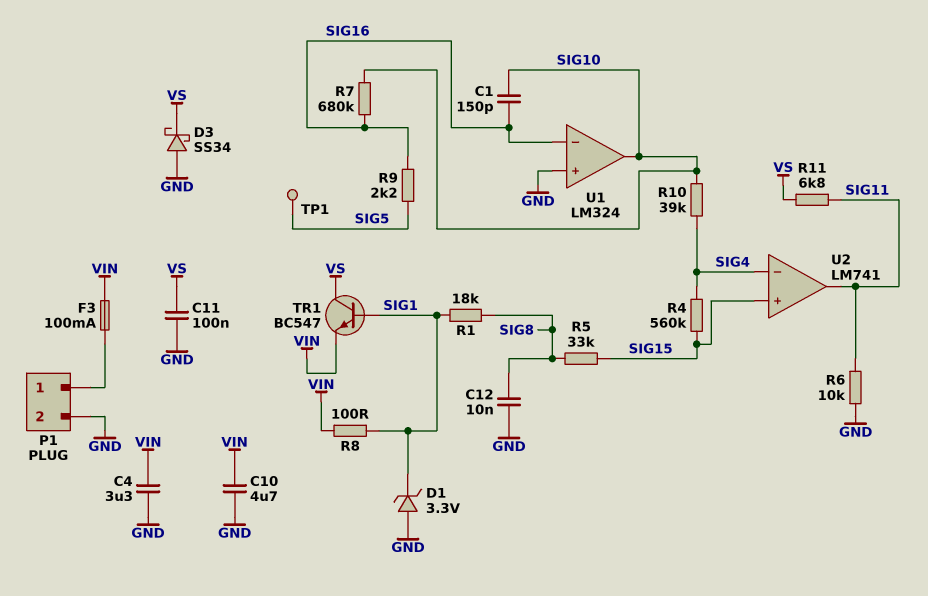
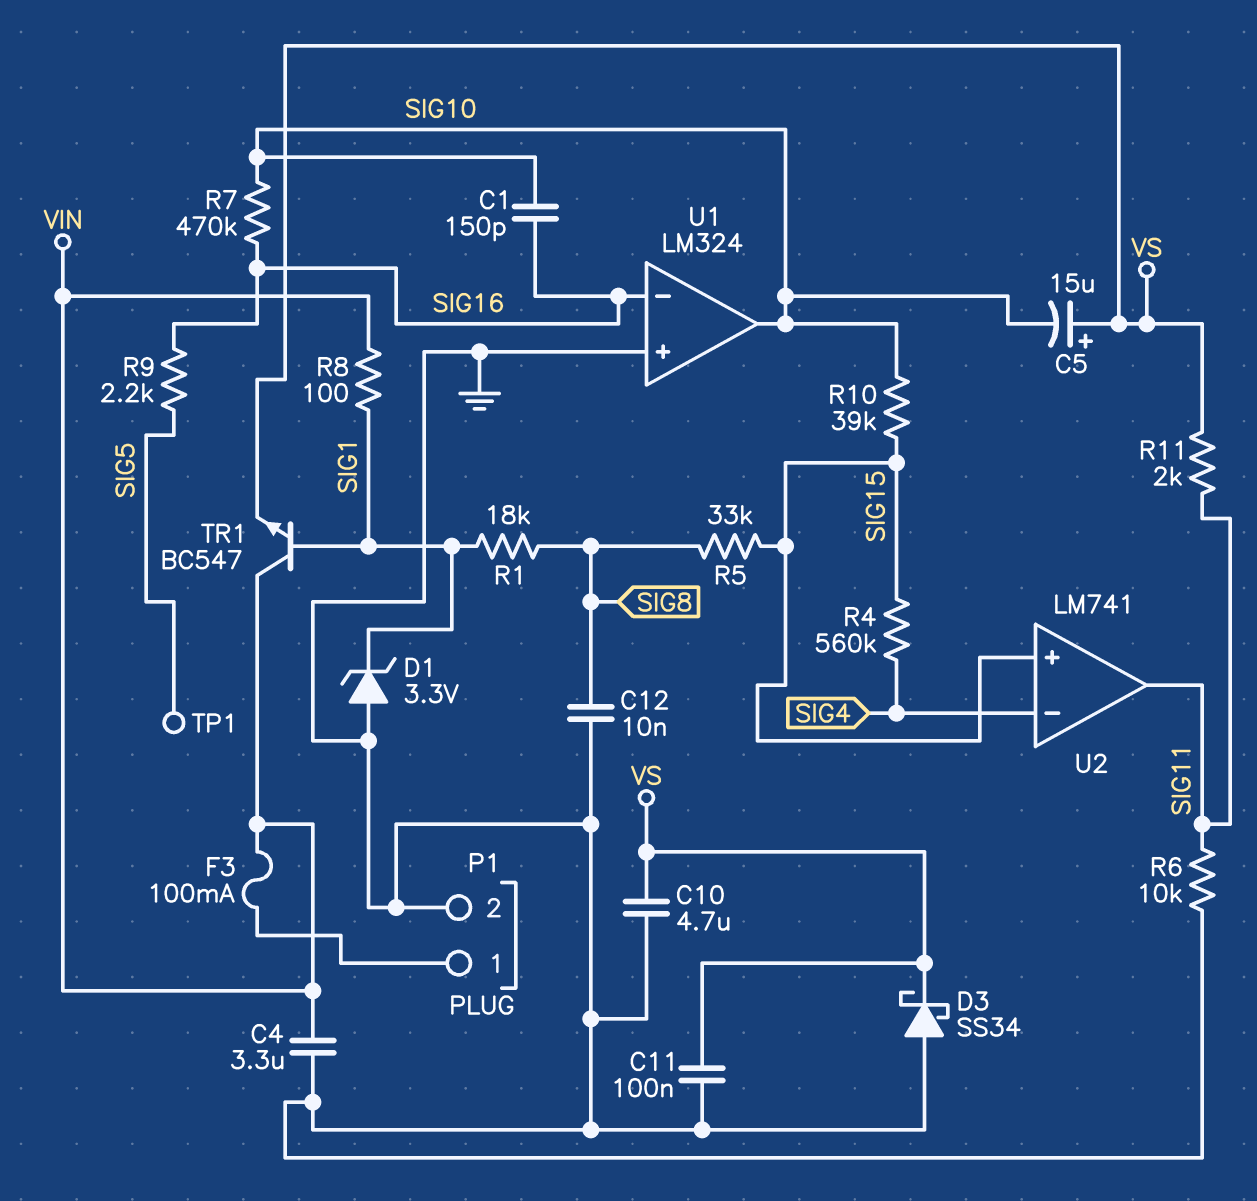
C5: none -> 15uF (plus VS, minus SIG10)
C10: 4.7uF (GND, VIN) -> 4.7uF (GND, VS)
R7: 680k (SIG10, SIG16) -> 470k (SIG10, SIG16)
R10: 39k (SIG4, SIG10) -> 39k (SIG10, SIG15)
R11: 6.8k (SIG11, VS) -> 2k (SIG11, VS)
TR1: NPN BC547 (B SIG1, C VS, E VIN) -> NPN BC547 (B SIG1, C VIN, E VS)

